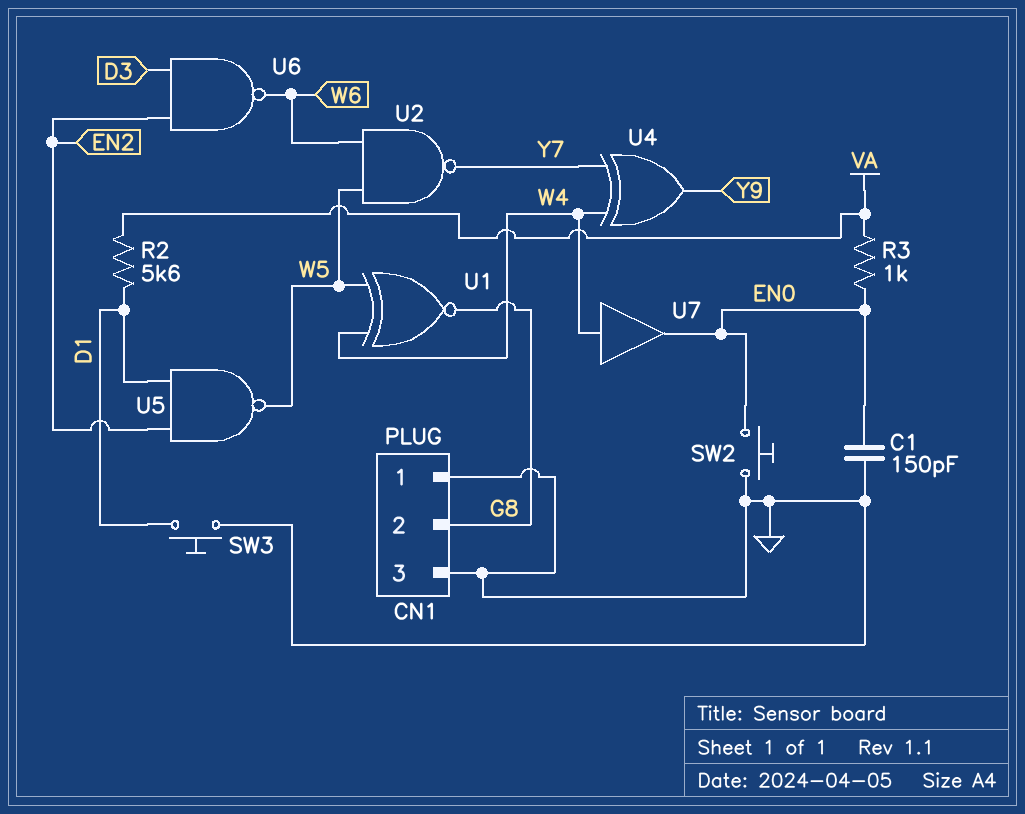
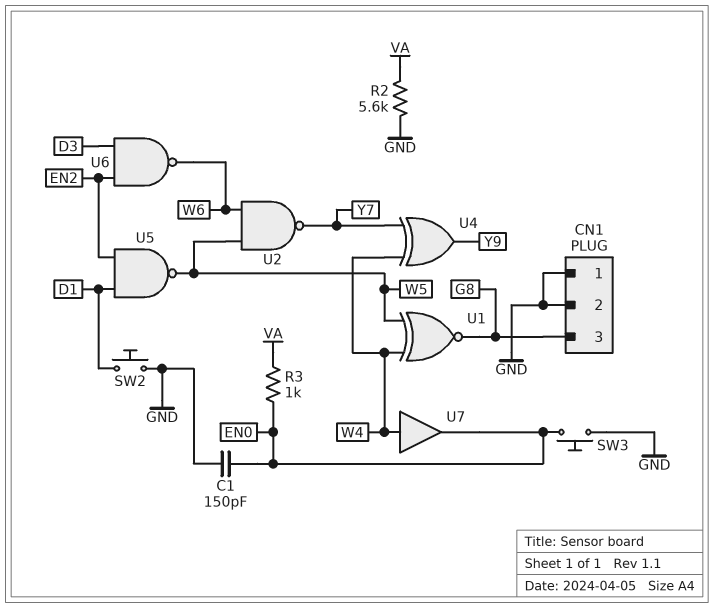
CN1 pin 2: G8 -> GND
CN1 pin 3: GND -> G8
R2: 5.6k (D1, VA) -> 5.6k (GND, VA)
SW2: button (EN0, GND) -> button (D1, GND)
SW3: button (D1, GND) -> button (EN0, GND)

